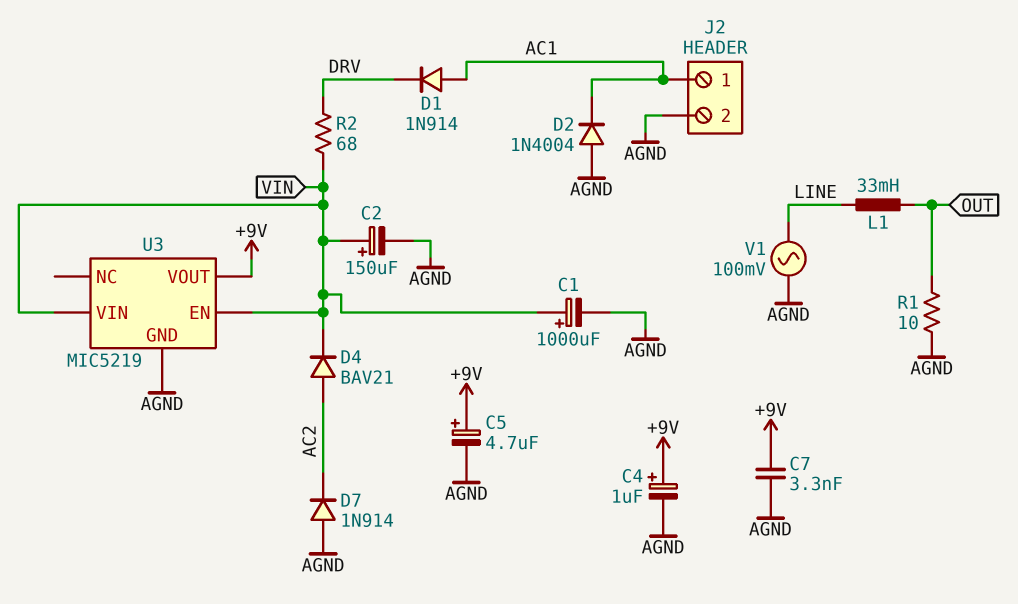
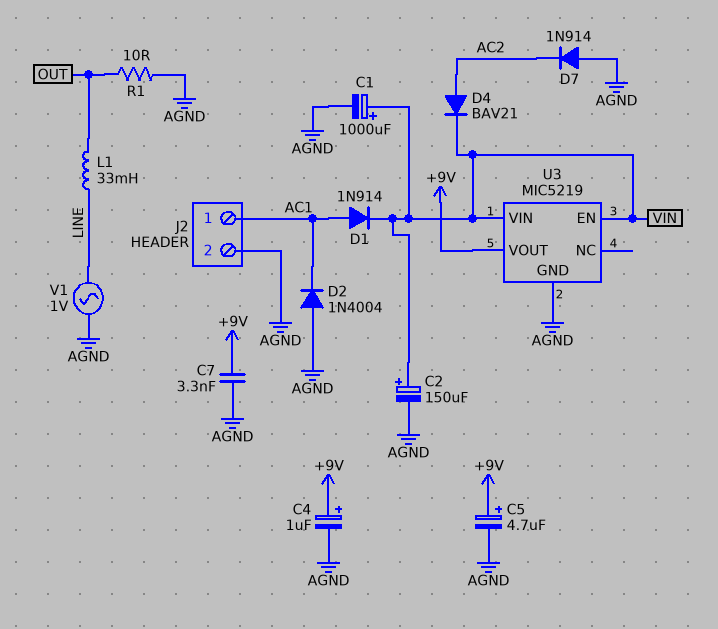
D1: diode 1N914 (A AC1, K DRV) -> diode 1N914 (A AC1, K VIN)
R2: 68 (DRV, VIN) -> none
V1: AC 100mV (AGND, LINE) -> AC 1V (AGND, LINE)

